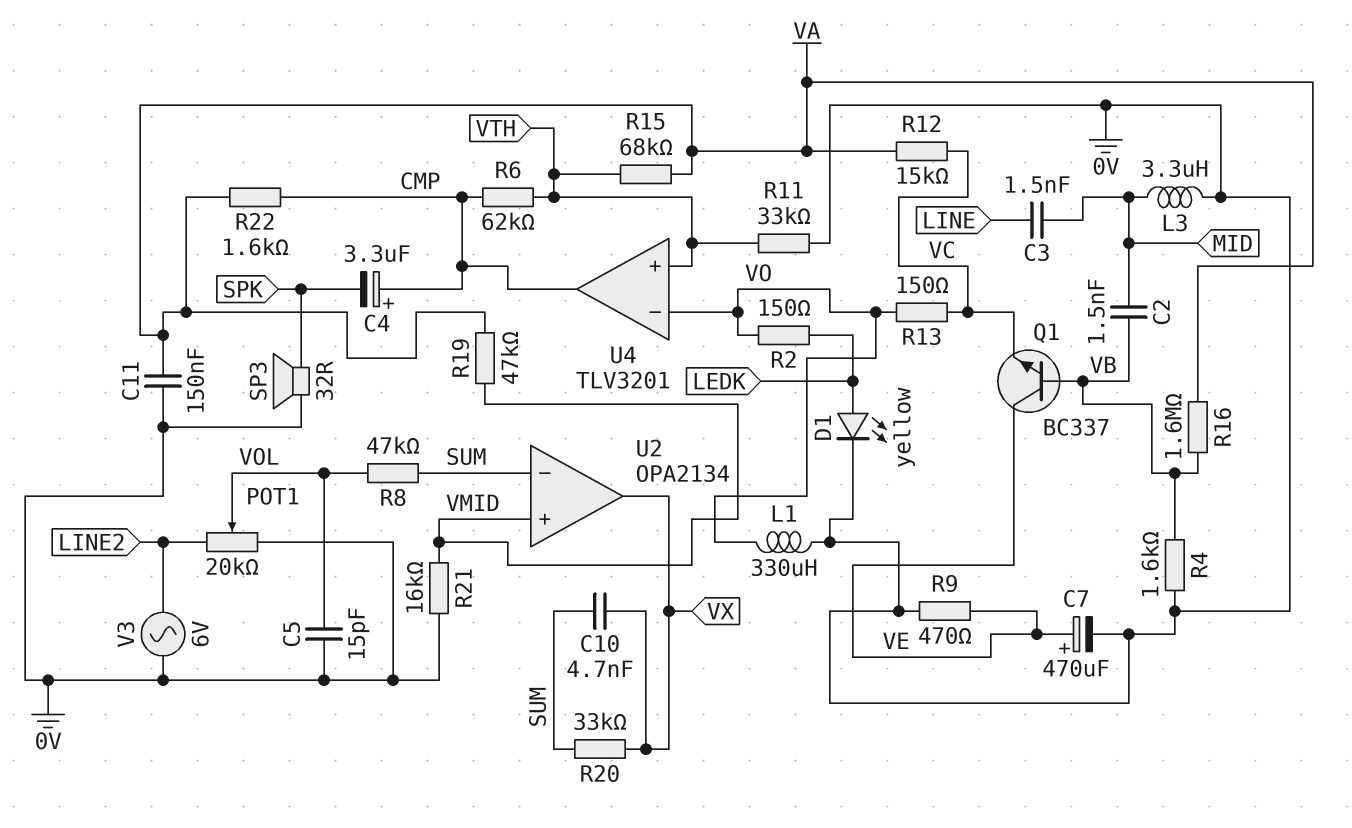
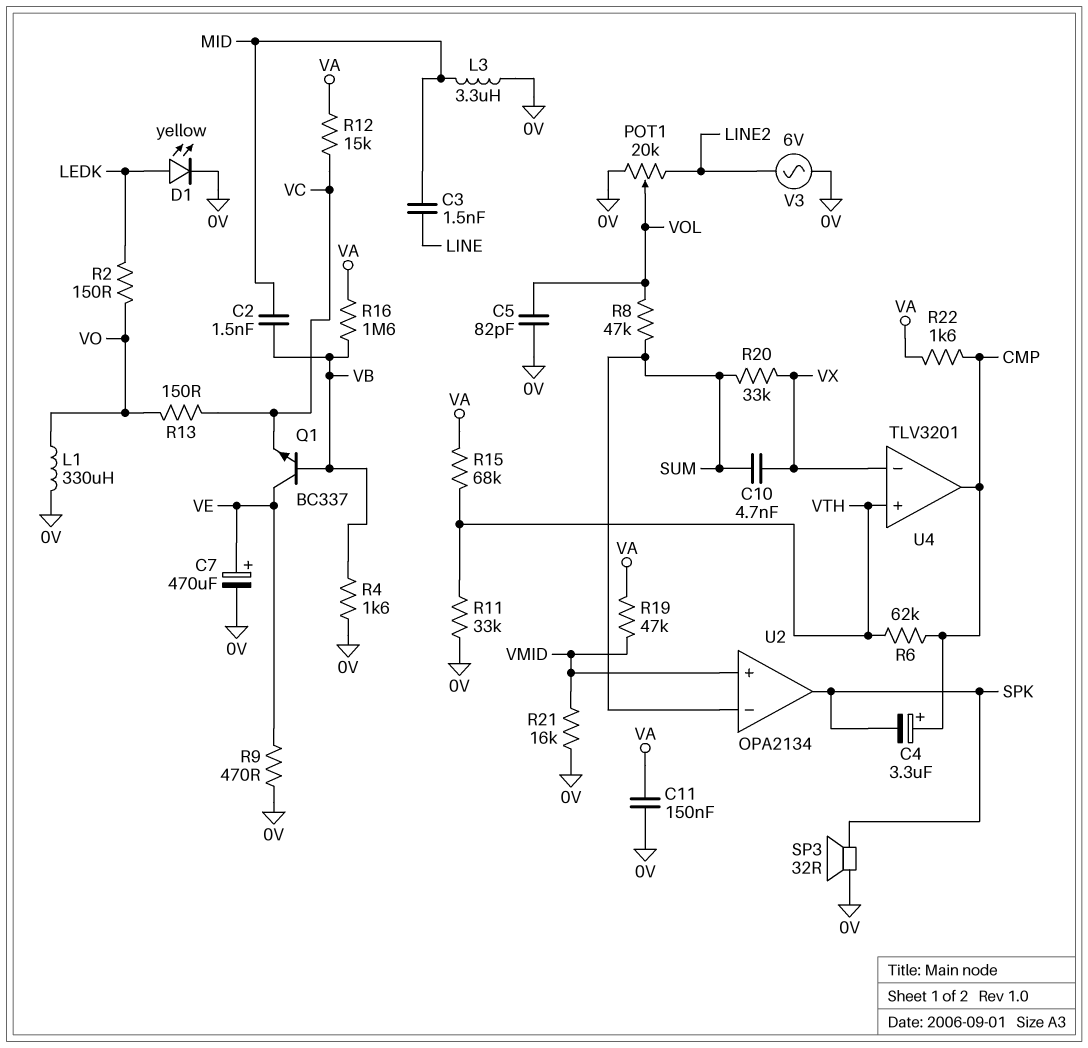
C5: 15pF (0V, VOL) -> 82pF (0V, VOL)
U2 pin out: VX -> SPK
U4 pin in-: VO -> VX

